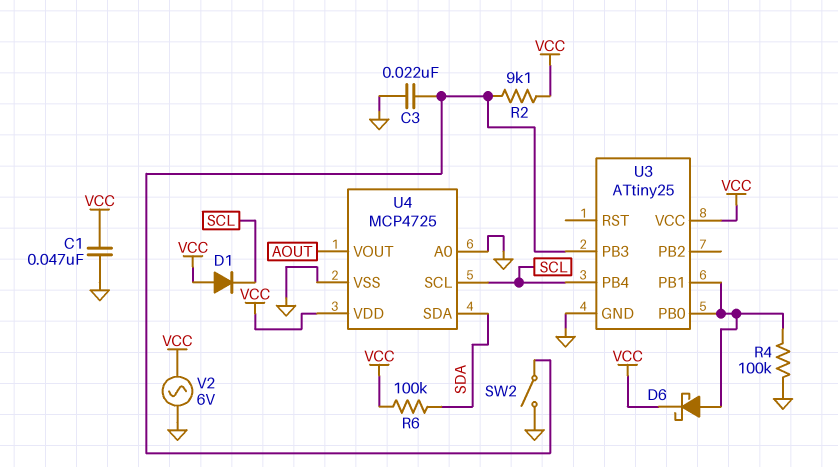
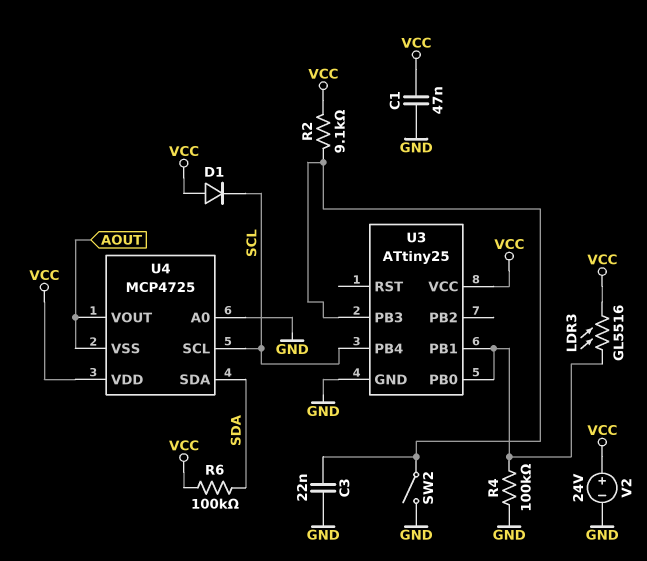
D6: schottky (A U3/PB0, K VCC) -> none
LDR3: none -> GL5516 (U3/PB0, VCC)
U4 pin VSS: GND -> AOUT
V2: AC 6V (GND, VCC) -> 24V (plus VCC, minus GND)

